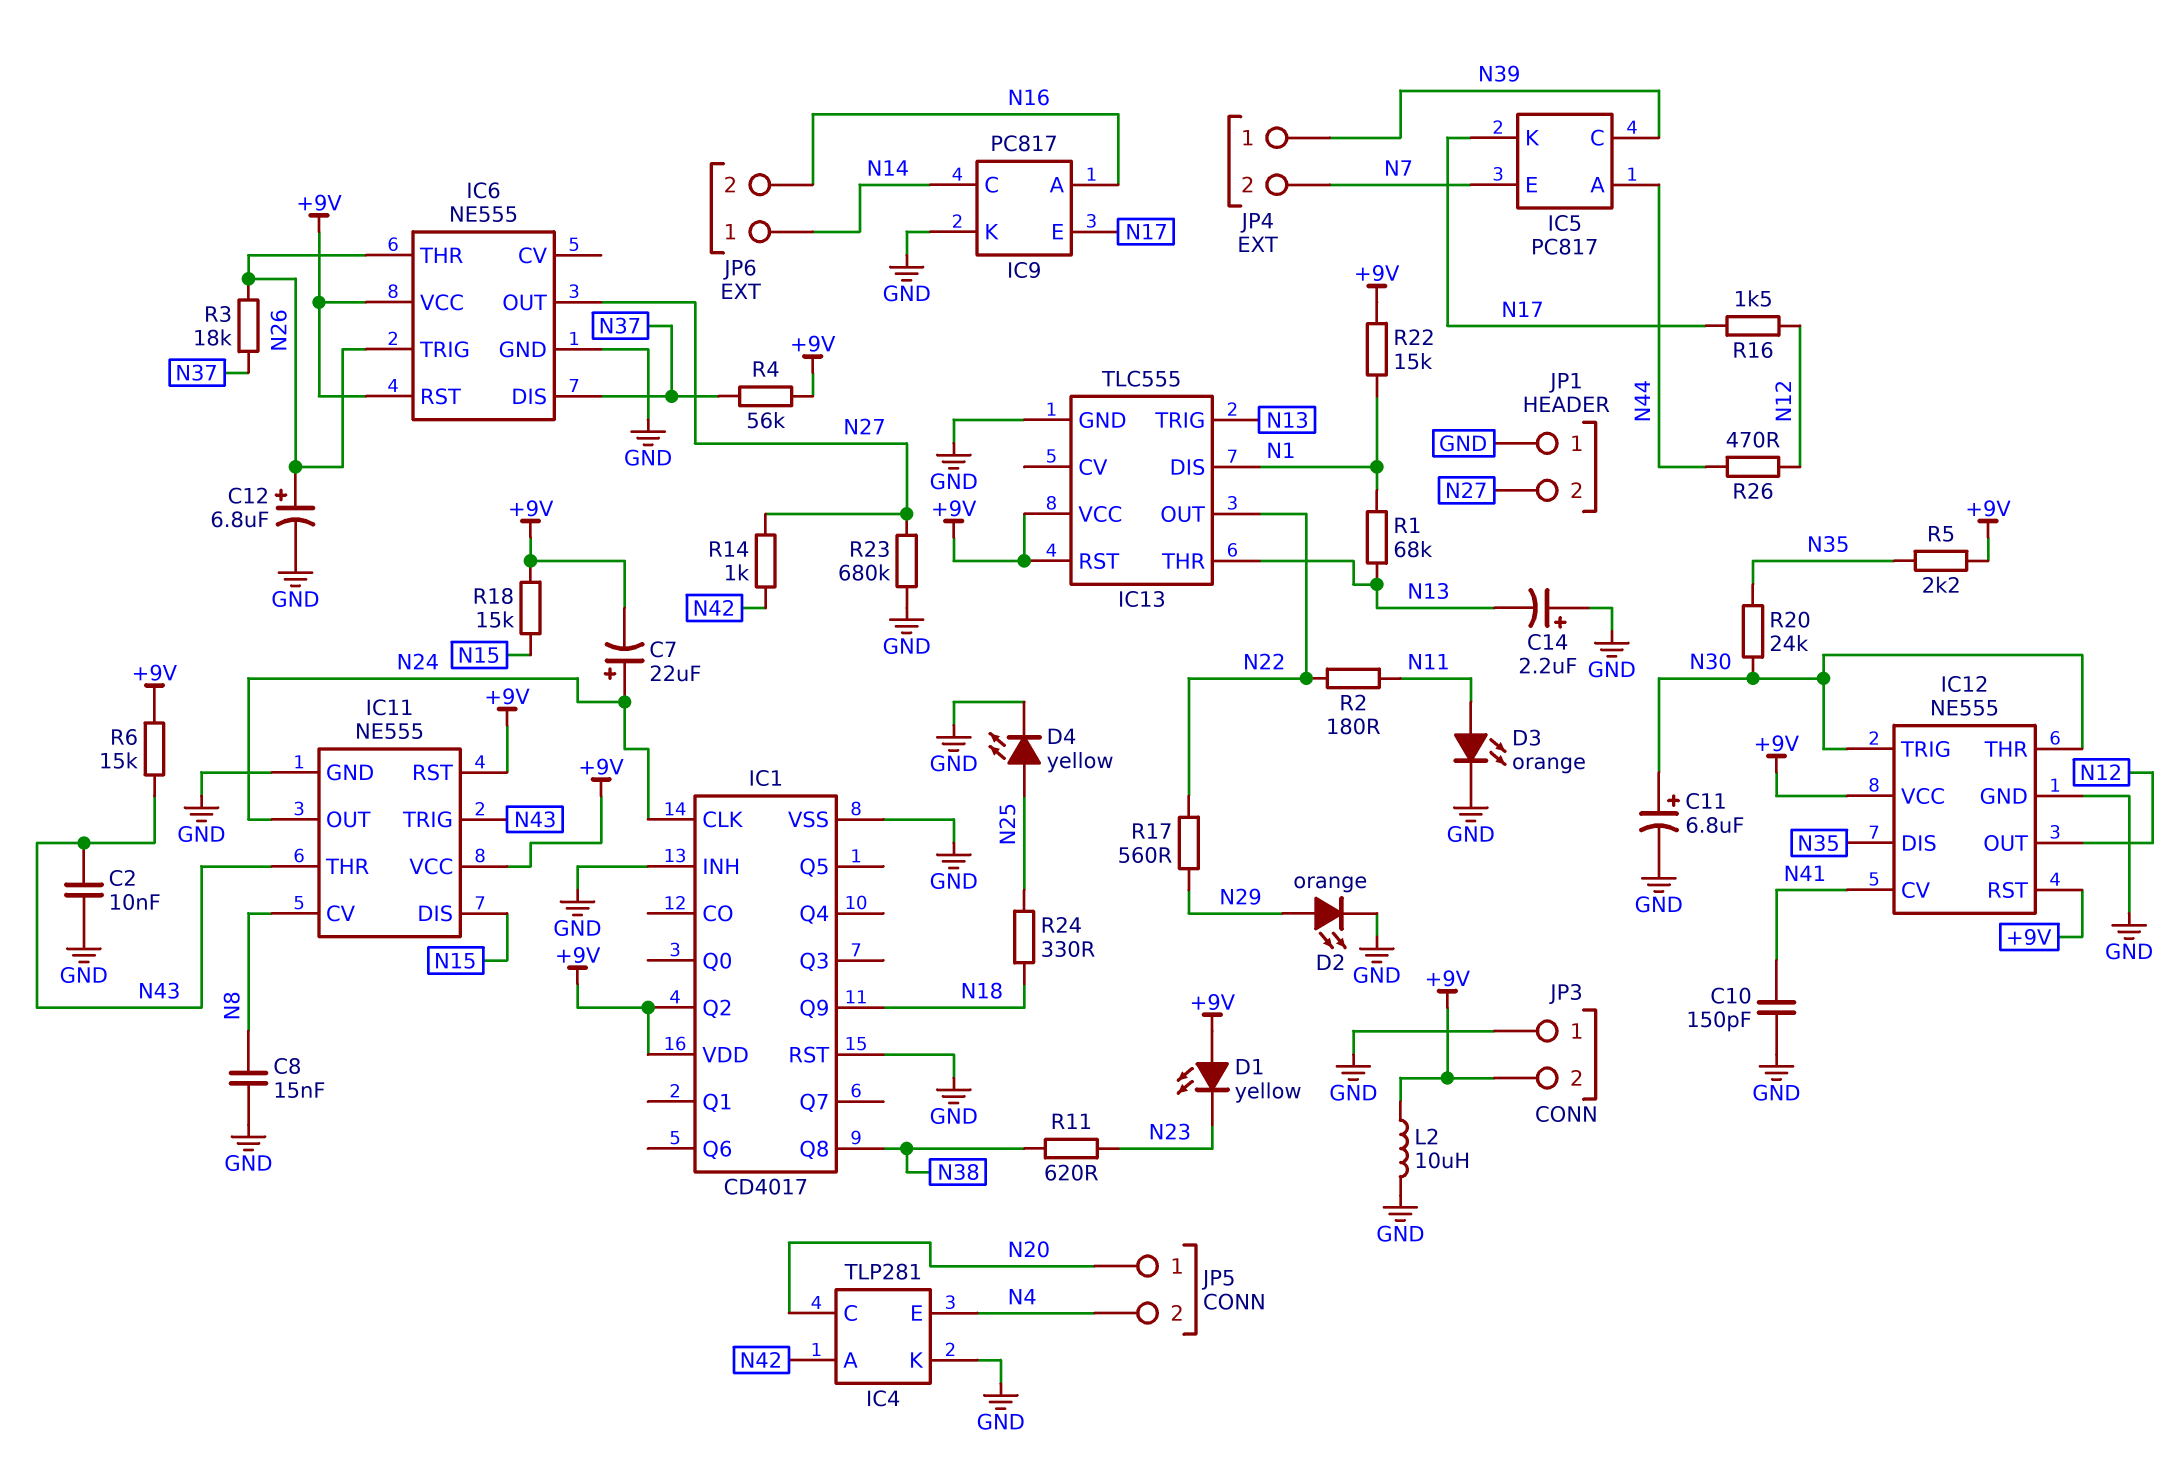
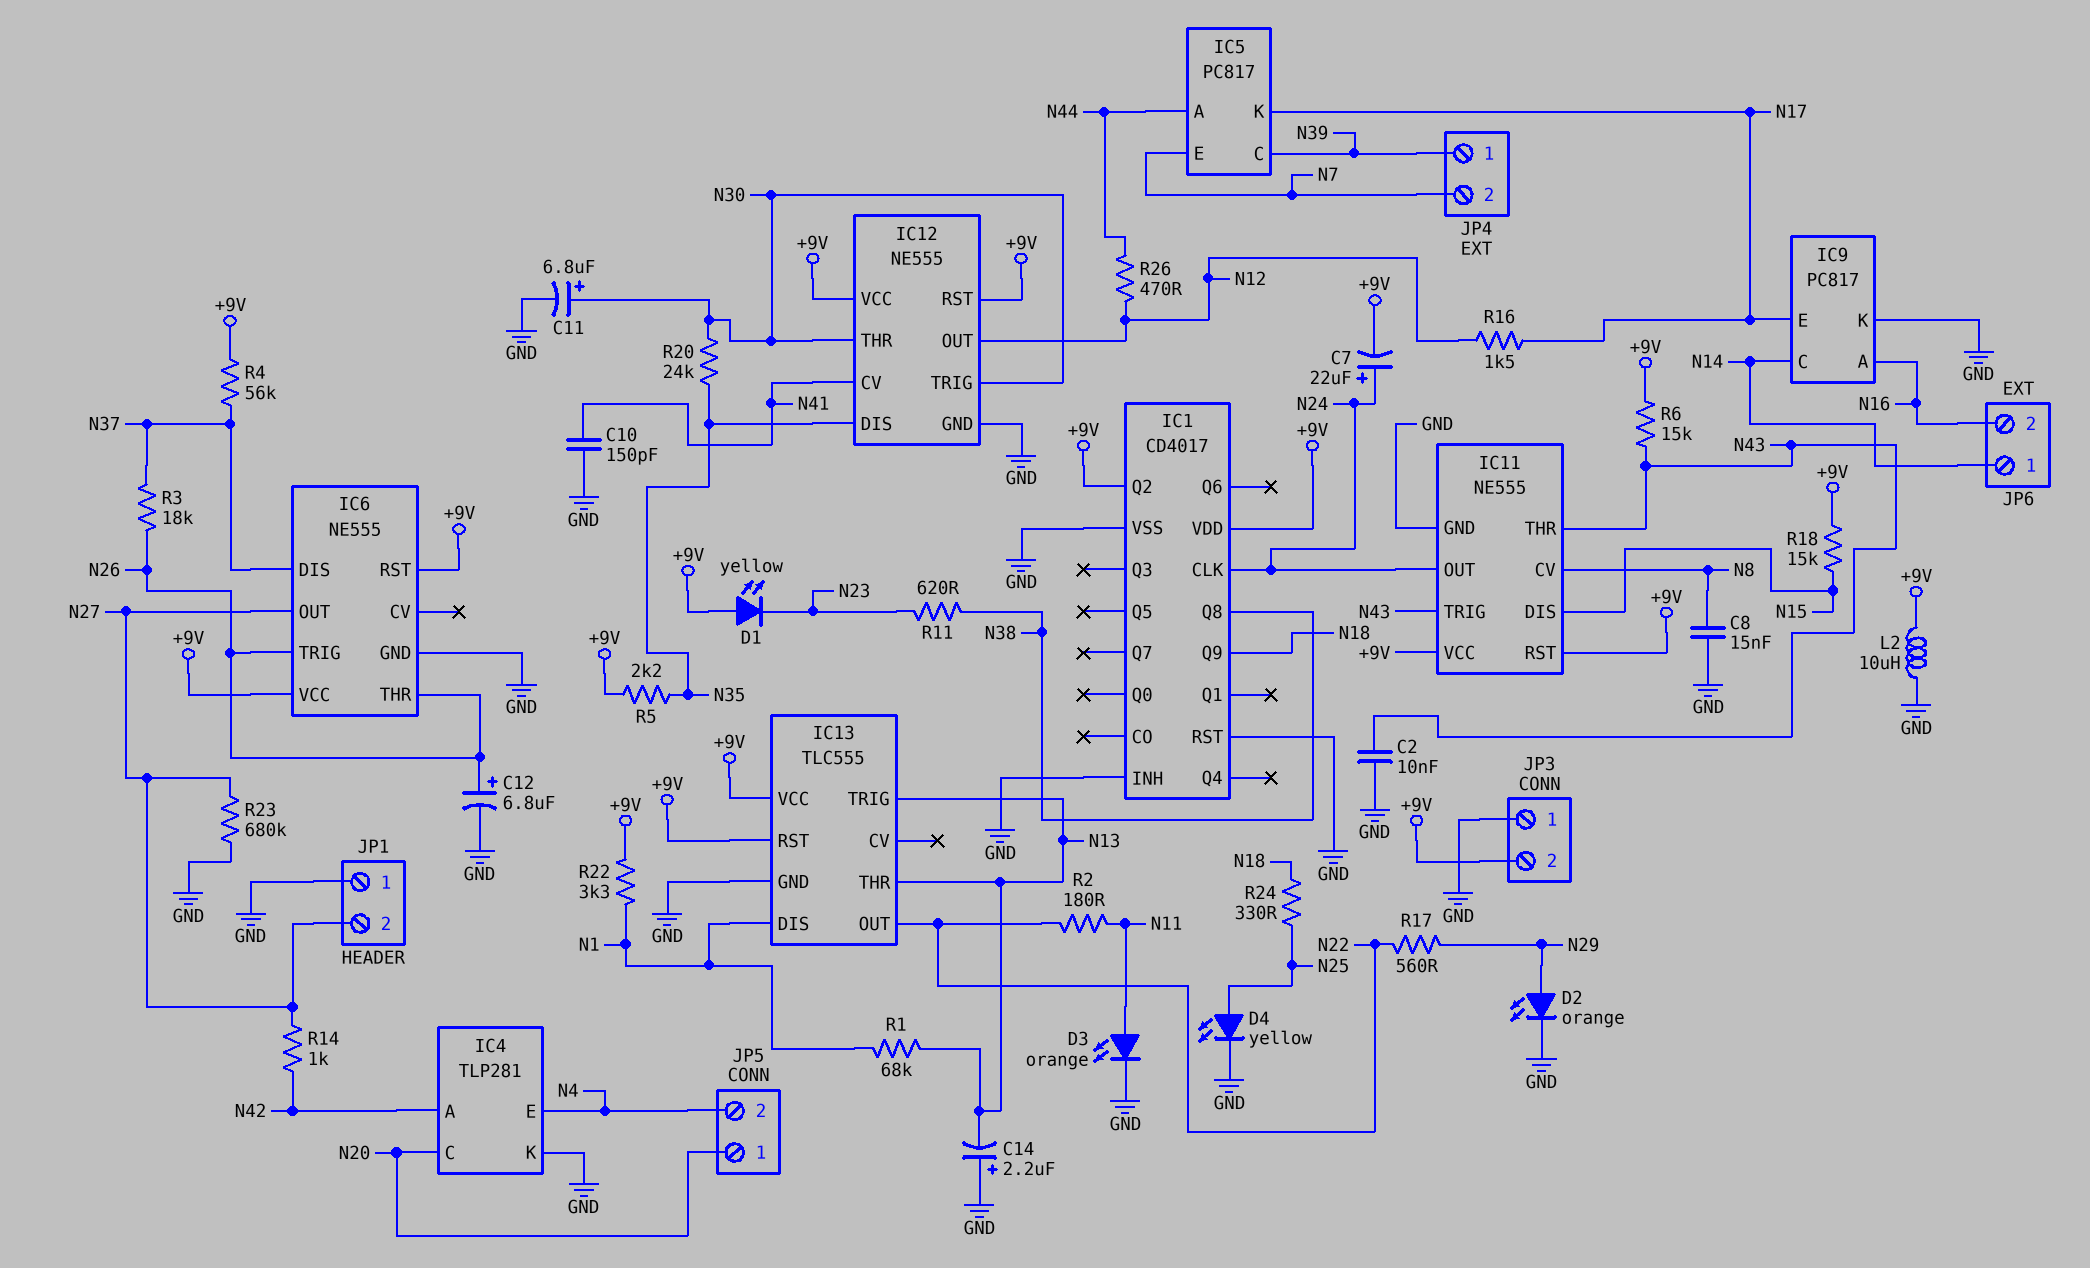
R22: 15k (+9V, N1) -> 3.3k (+9V, N1)

